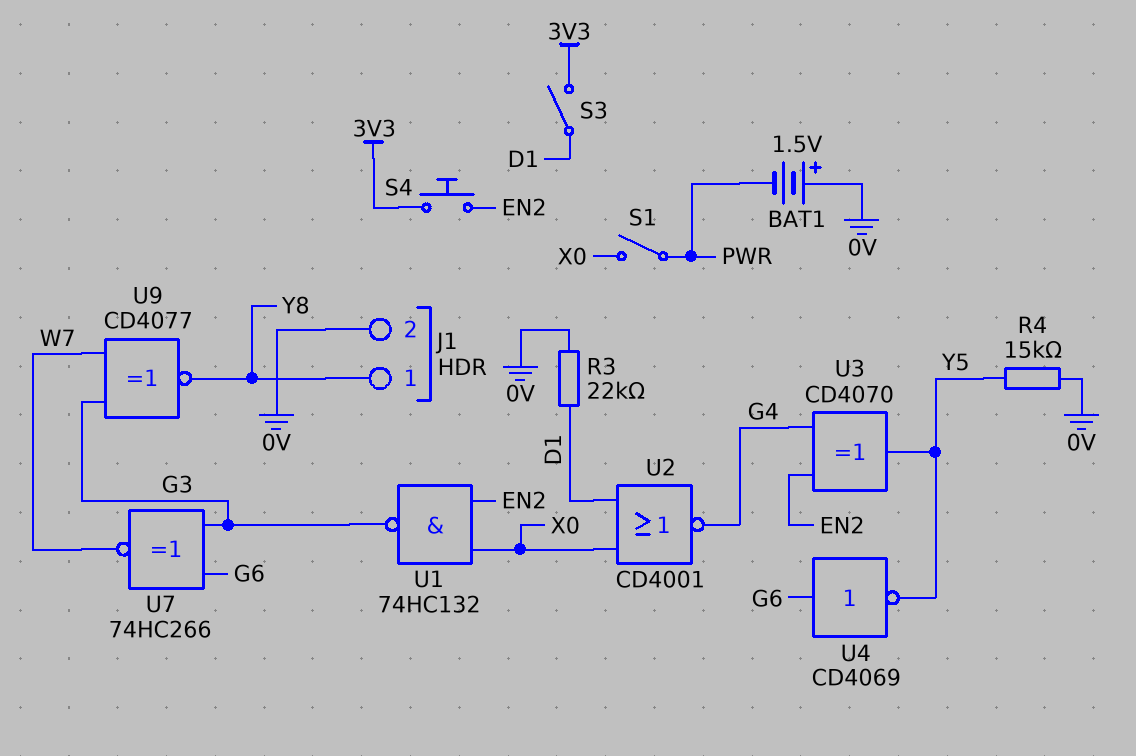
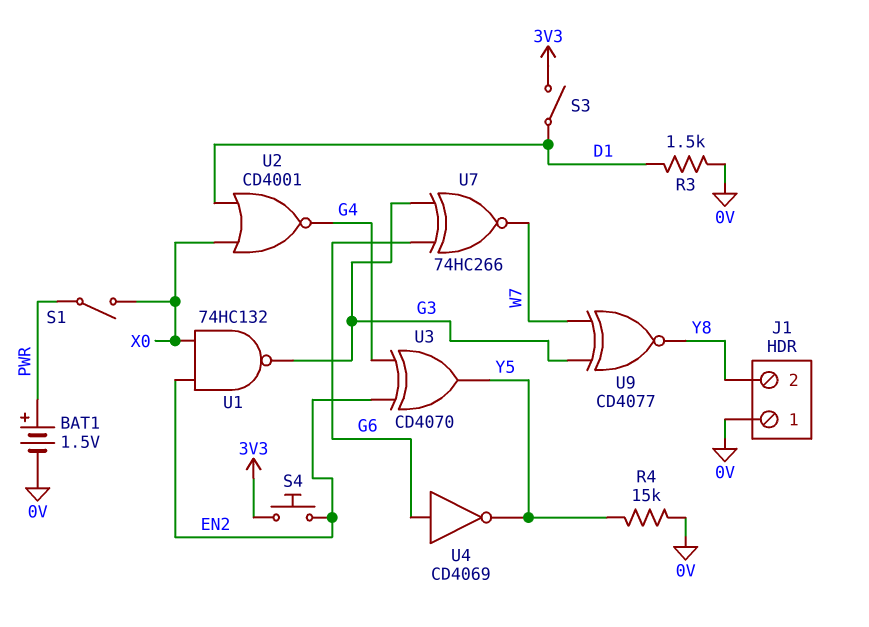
BAT1: 1.5V (plus 0V, minus PWR) -> 1.5V (plus PWR, minus 0V)
J1 pin 1: Y8 -> 0V
J1 pin 2: 0V -> Y8
R3: 22k (0V, D1) -> 1.5k (0V, D1)

